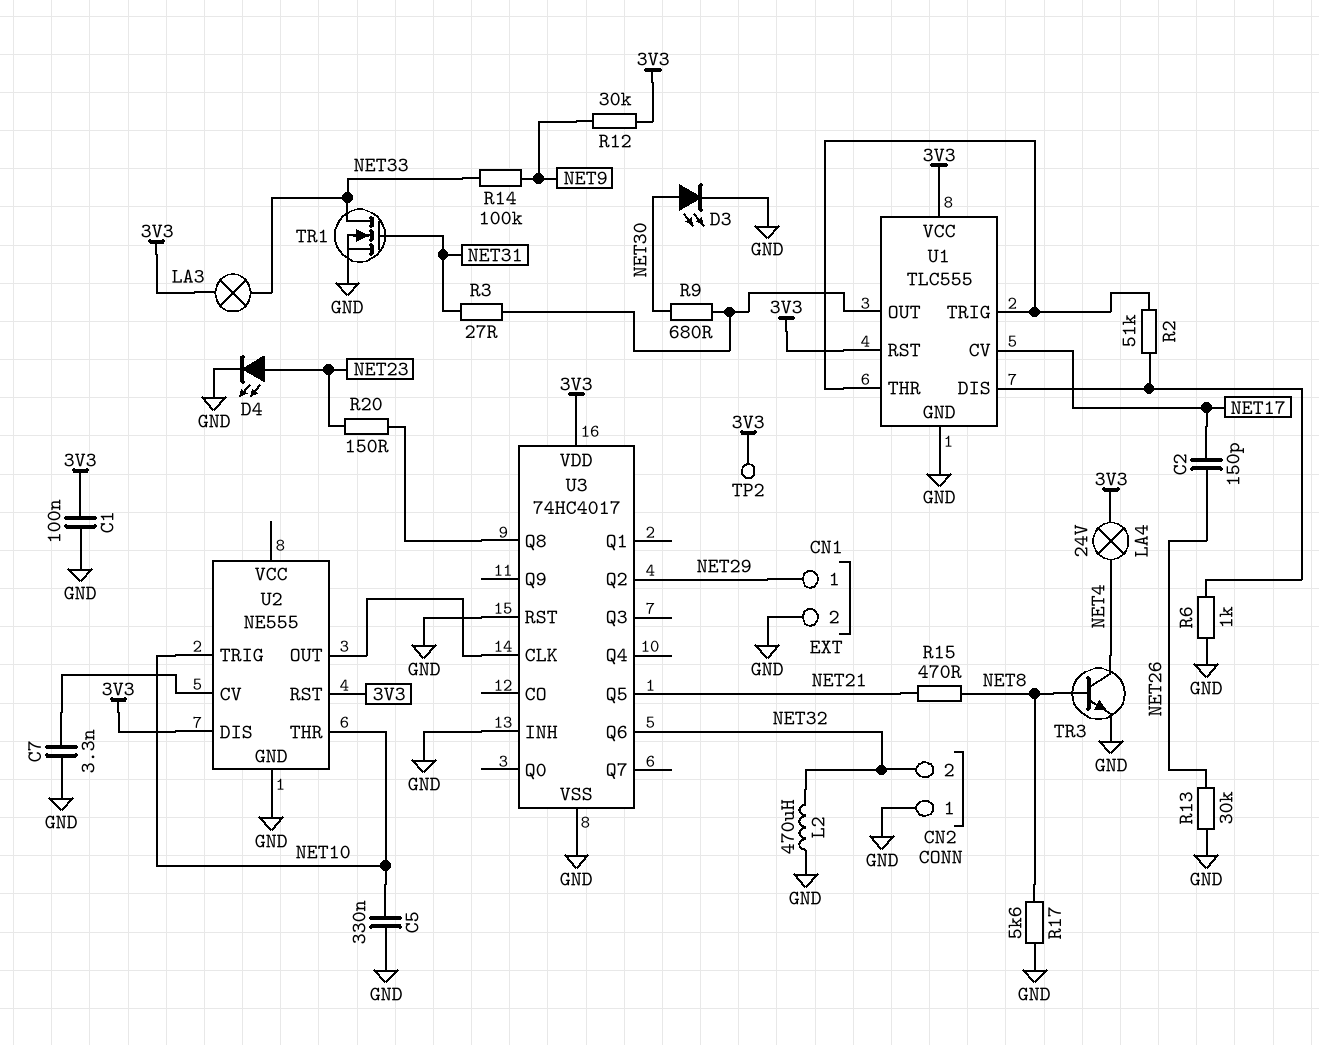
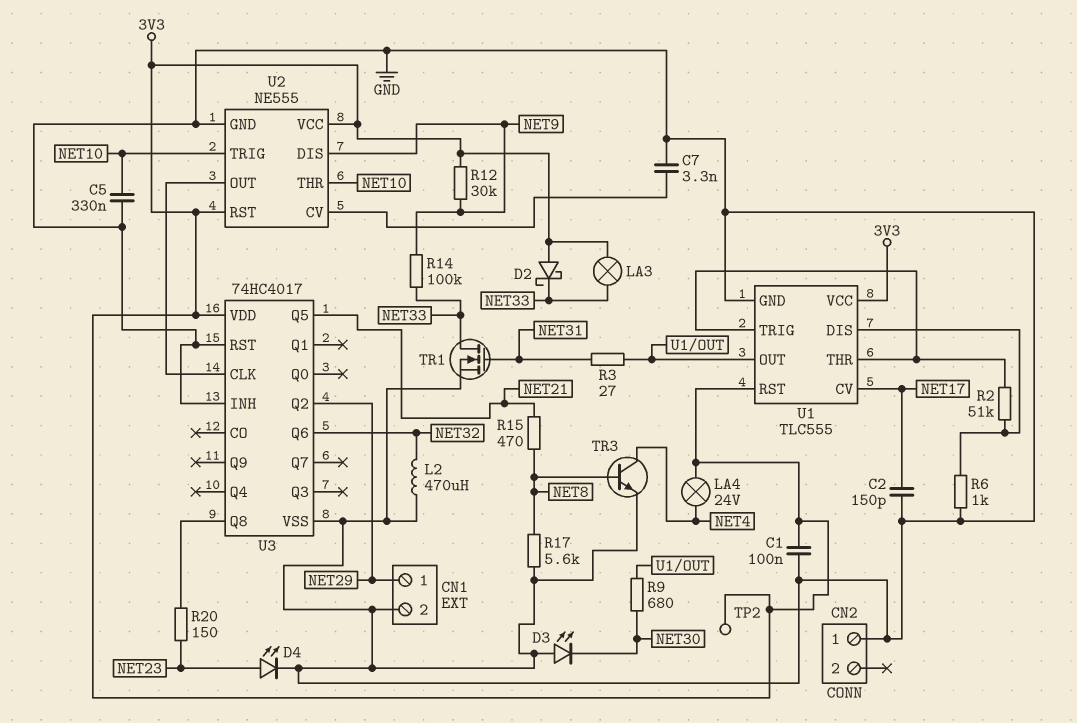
C2: 150pF (NET17, NET26) -> 150pF (GND, NET17)
CN2 pin 2: NET32 -> none
D2: none -> schottky (A 3V3, K NET33)
D3: LED (A NET30, K GND) -> LED (A GND, K NET30)
R13: 30k (GND, NET26) -> none
U2 pin DIS: 3V3 -> NET9
U2 pin VCC: none -> 3V3

